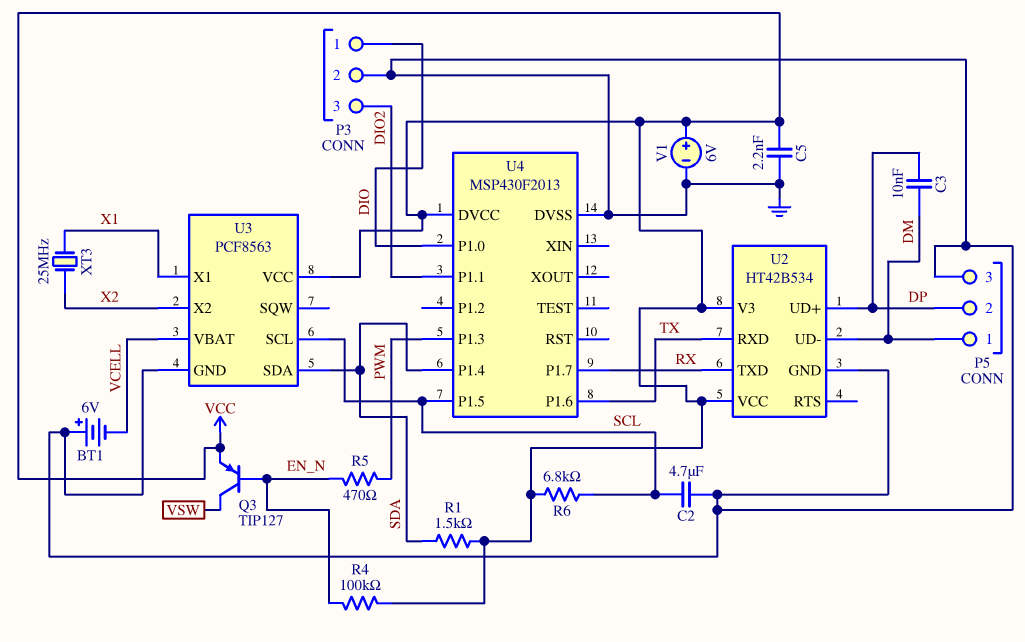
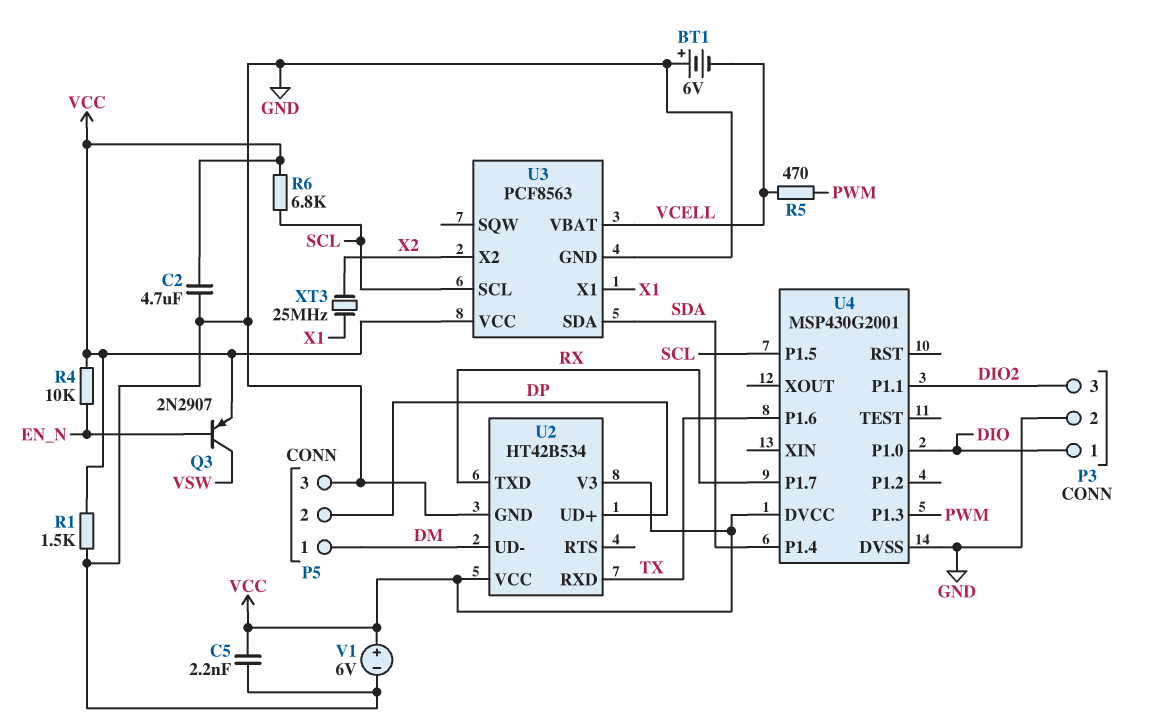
C2: 4.7uF (GND, SCL) -> 4.7uF (GND, VCC)
C3: 10nF (DM, DP) -> none
Q3: PNP TIP127 (B EN_N, C VSW, E VCC) -> PNP 2N2907 (B EN_N, C VSW, E VCC)
R1: 1.5k (SDA, VCC) -> 1.5k (GND, VCC)
R4: 100k (EN_N, VCC) -> 10k (EN_N, VCC)
R5: 470 (EN_N, PWM) -> 470 (PWM, VCELL)
U4: MSP430F2013 -> MSP430G2001

